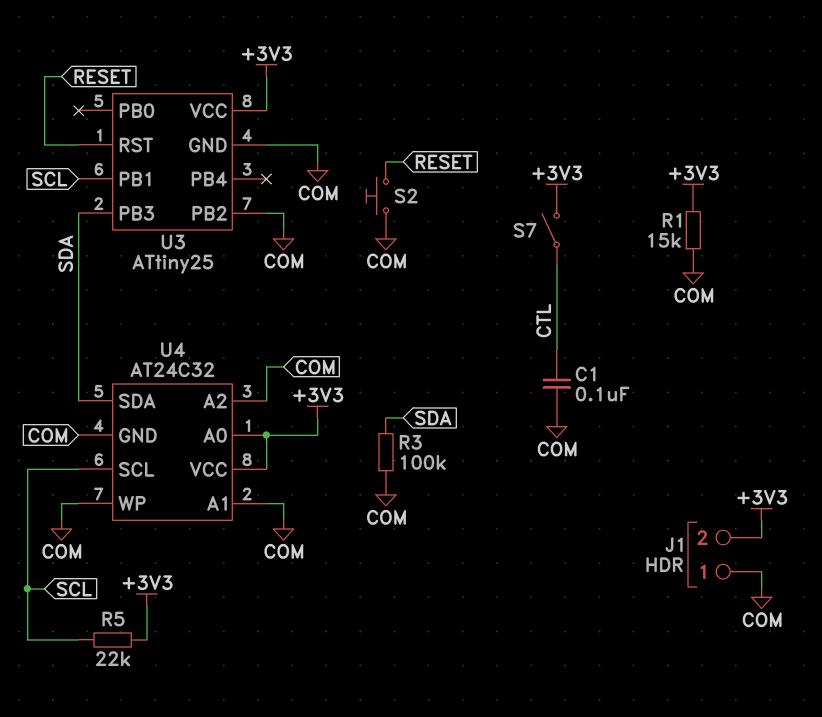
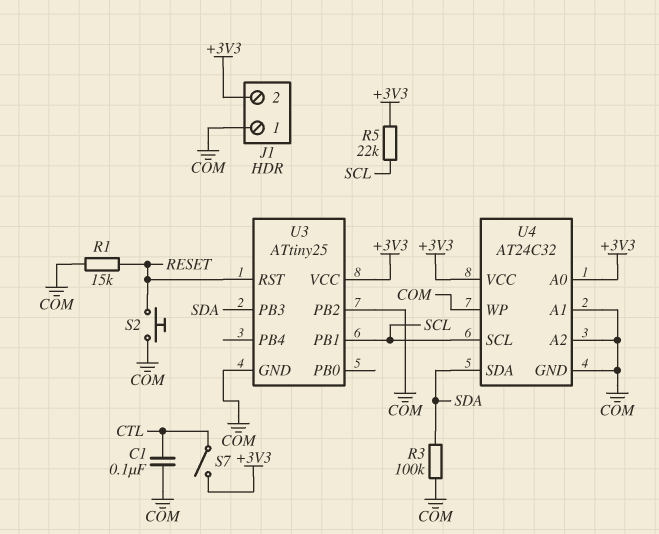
R1: 15k (+3V3, COM) -> 15k (COM, RESET)

